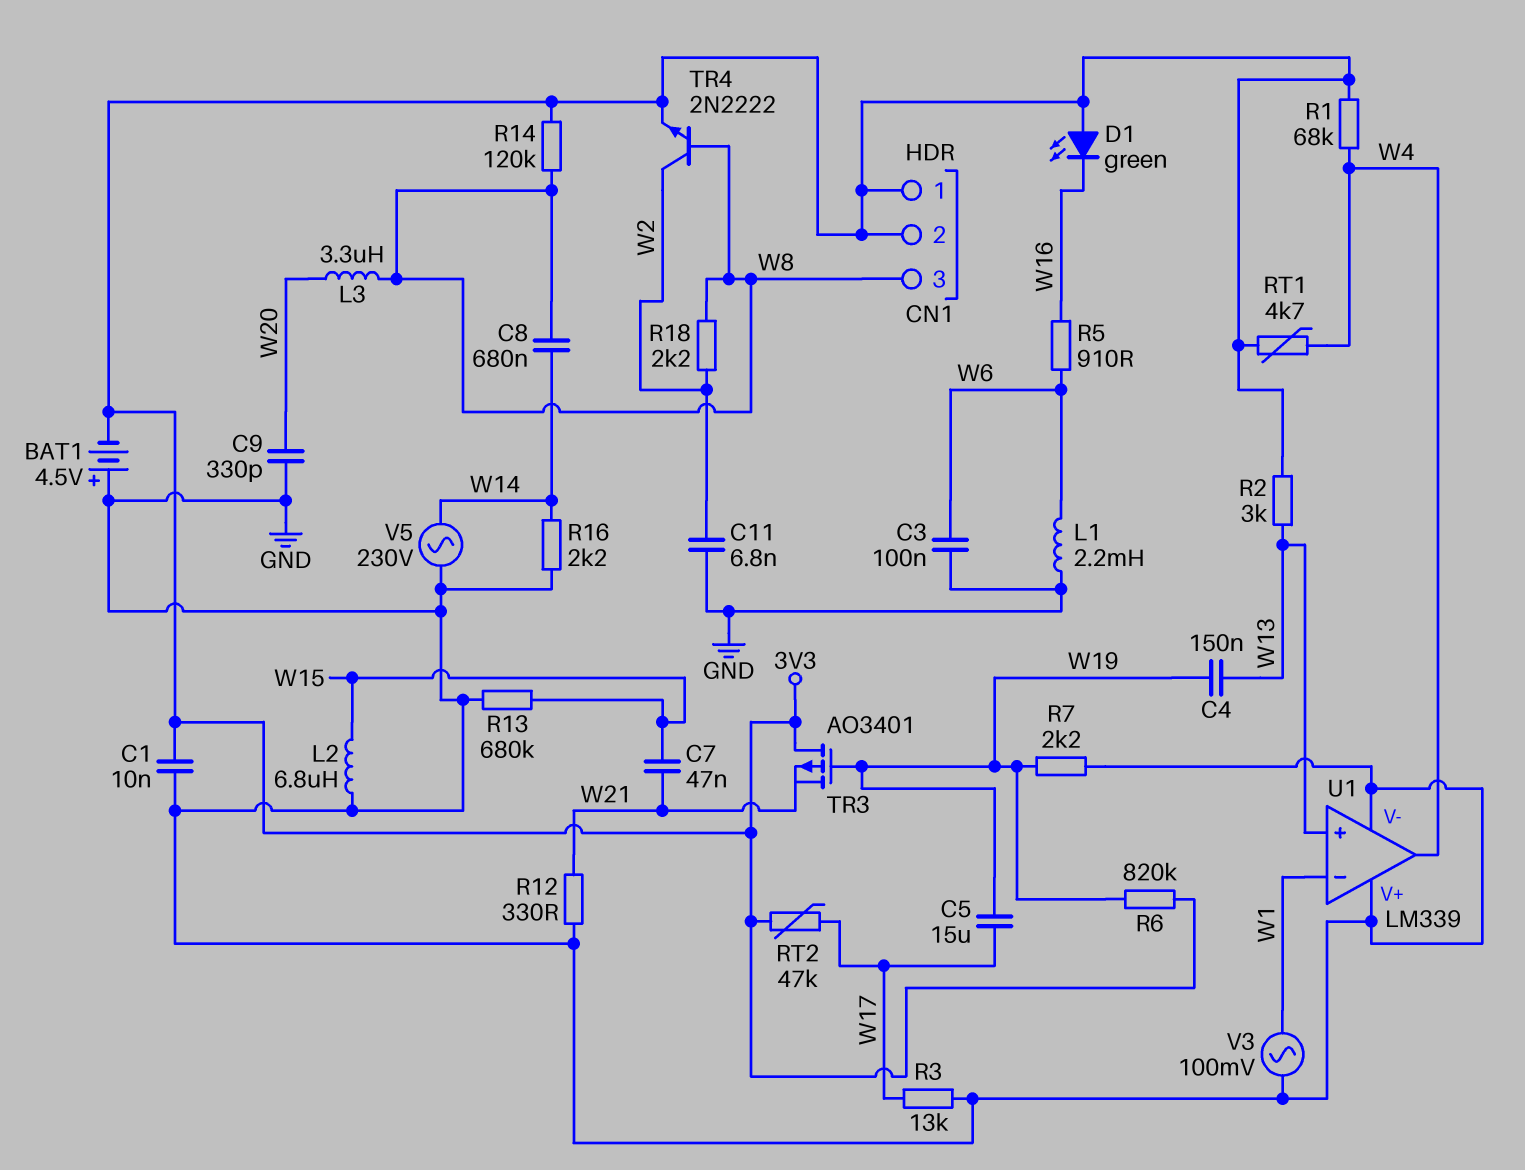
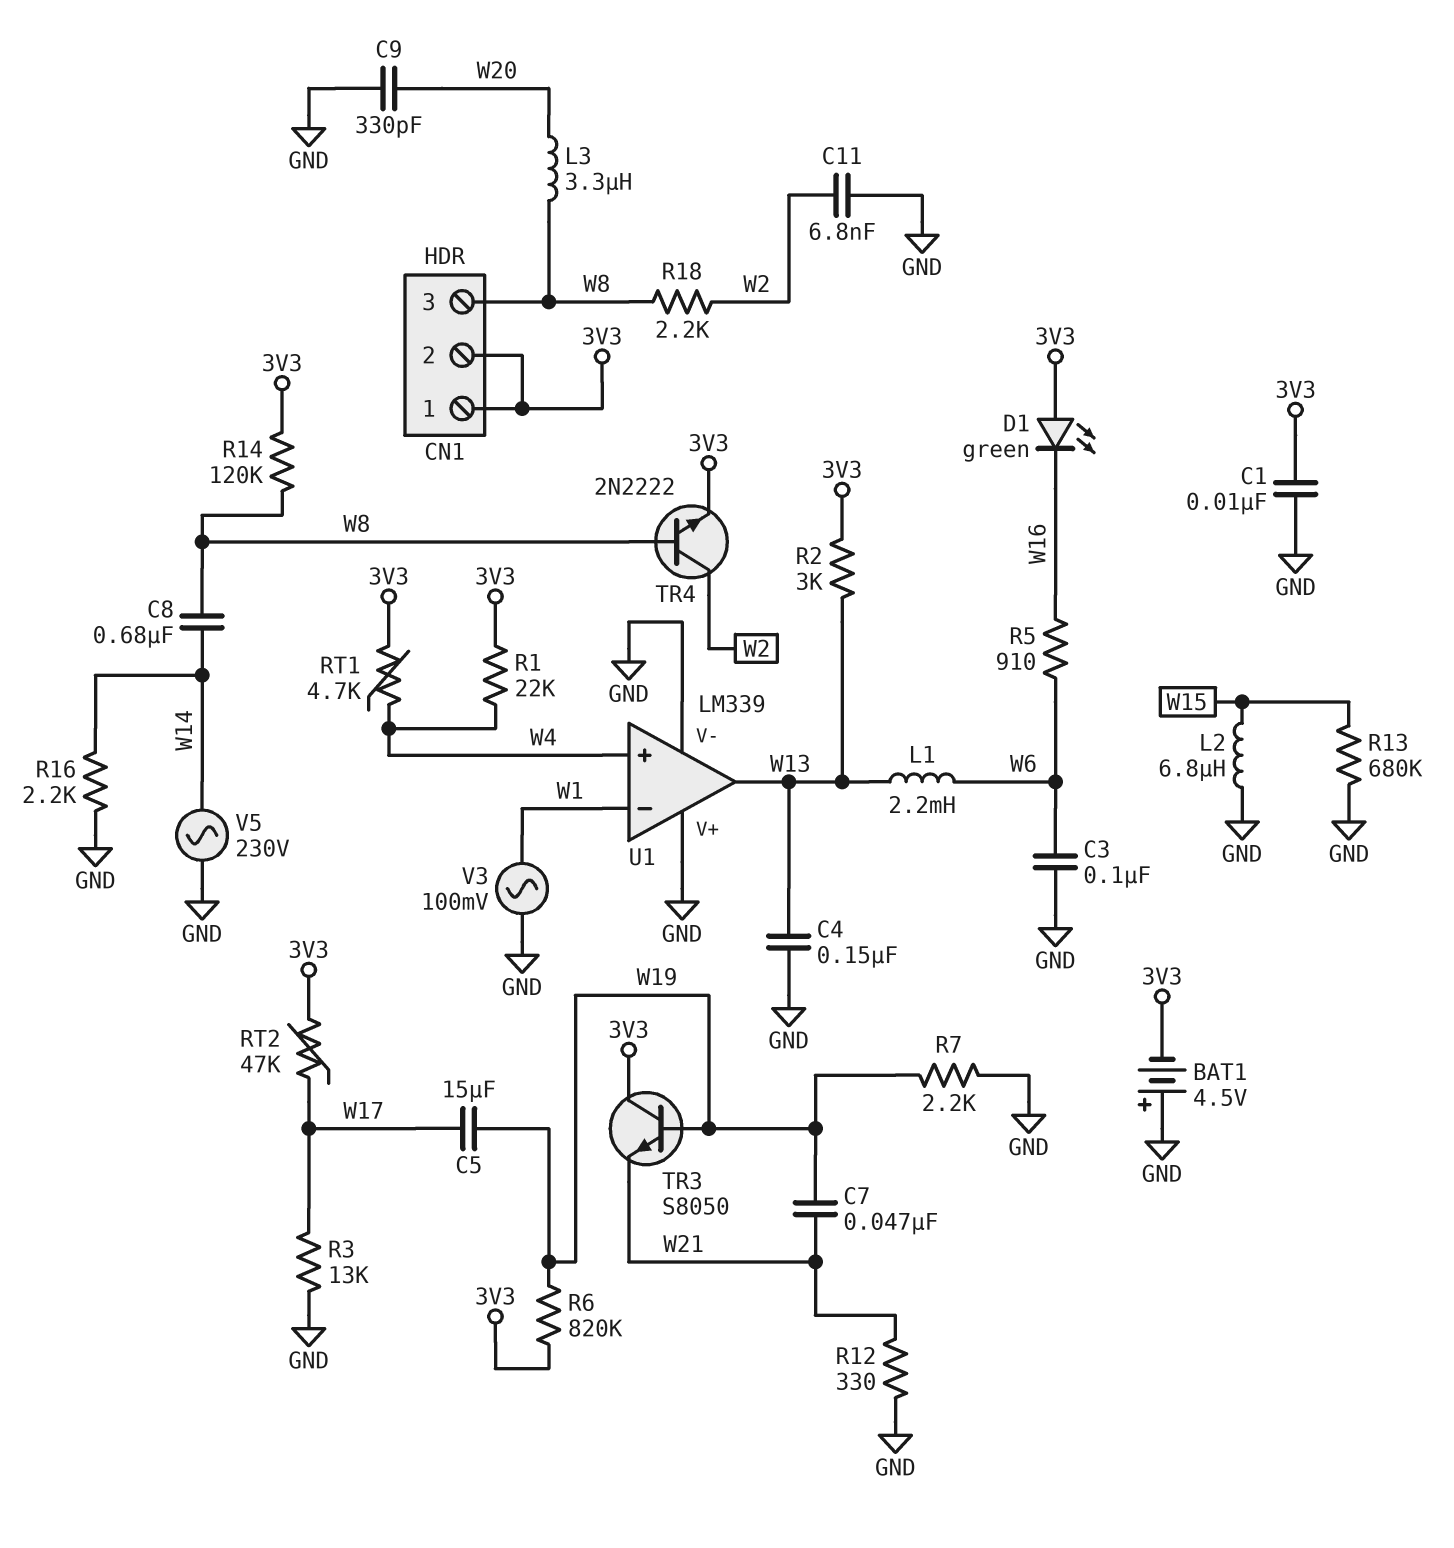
C4: 150nF (W13, W19) -> 150nF (GND, W13)
C7: 47nF (W15, W21) -> 47nF (W19, W21)
L1: 2.2mH (GND, W6) -> 2.2mH (W6, W13)
R1: 68k (3V3, W4) -> 22k (3V3, W4)
TR3: PMOS AO3401 (G W19, D 3V3, S W21) -> NPN S8050 (B W19, C 3V3, E W21)
U1 pin in+: W13 -> W4
U1 pin out: W4 -> W13

